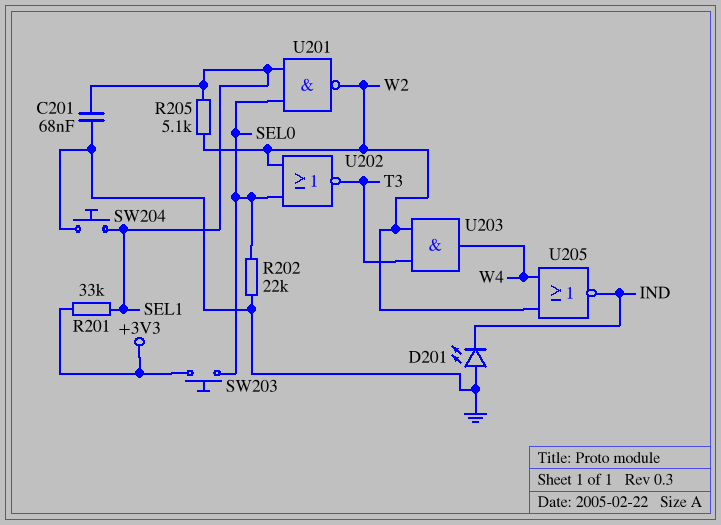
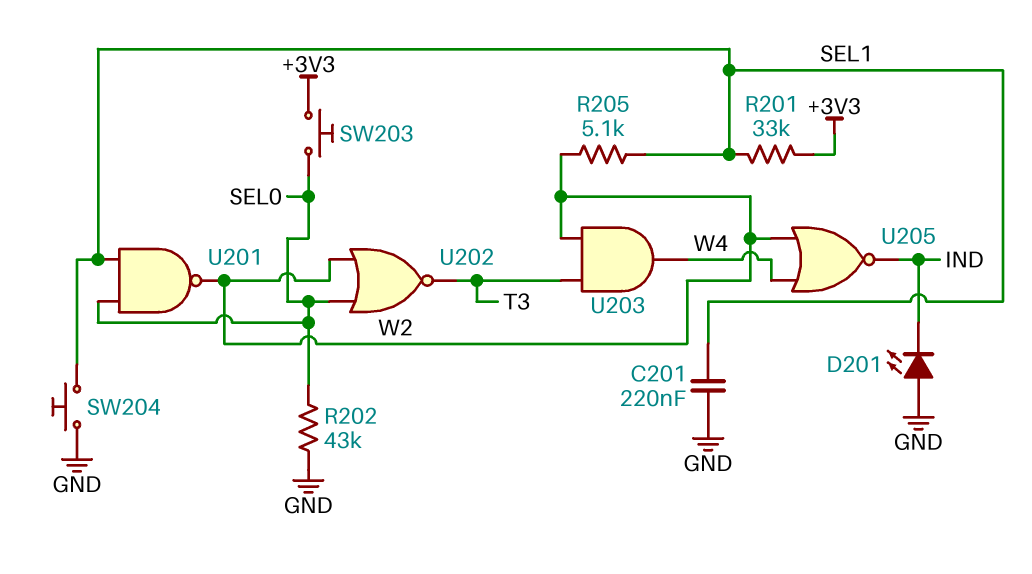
C201: 68nF (GND, SEL1) -> 220nF (GND, SEL1)
R202: 22k (GND, SEL0) -> 43k (GND, SEL0)

